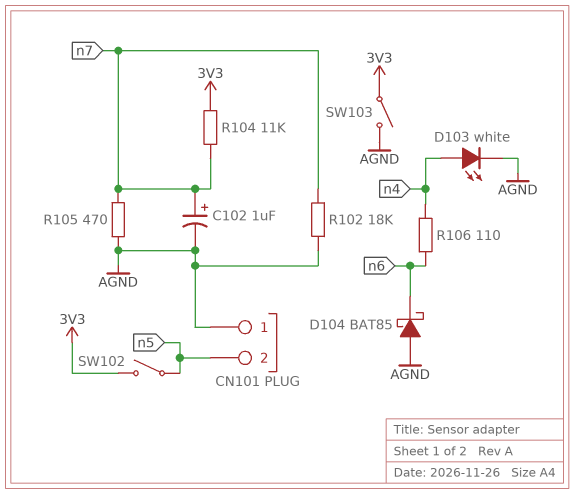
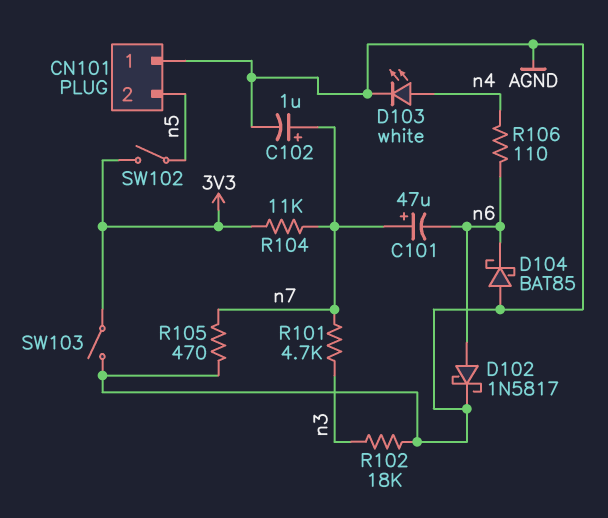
C101: none -> 47uF (plus n7, minus n6)
D102: none -> schottky 1N5817 (A n6, K AGND)
R101: none -> 4.7k (n3, n7)
R102: 18k (AGND, n7) -> 18k (AGND, n3)

